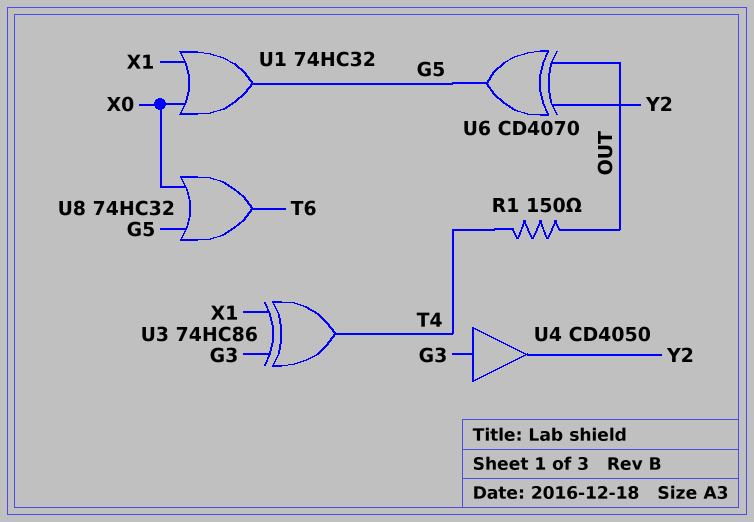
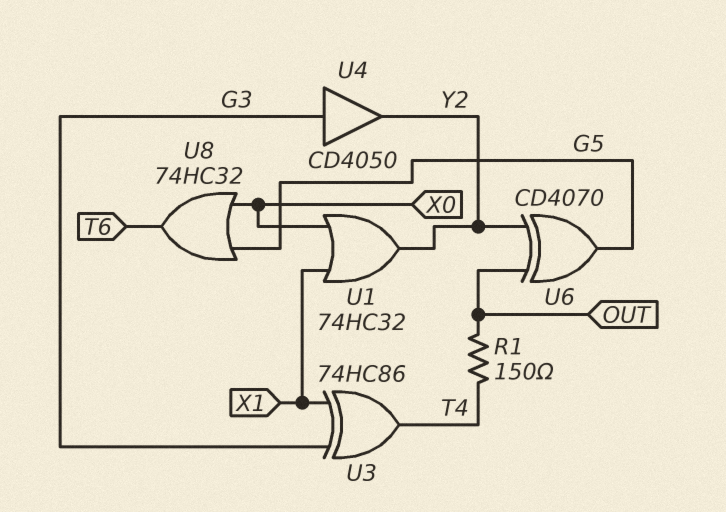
U1: OR 74HC32 (in X0, in X1, out G5) -> OR 74HC32 (in X0, in X1, out Y2)

